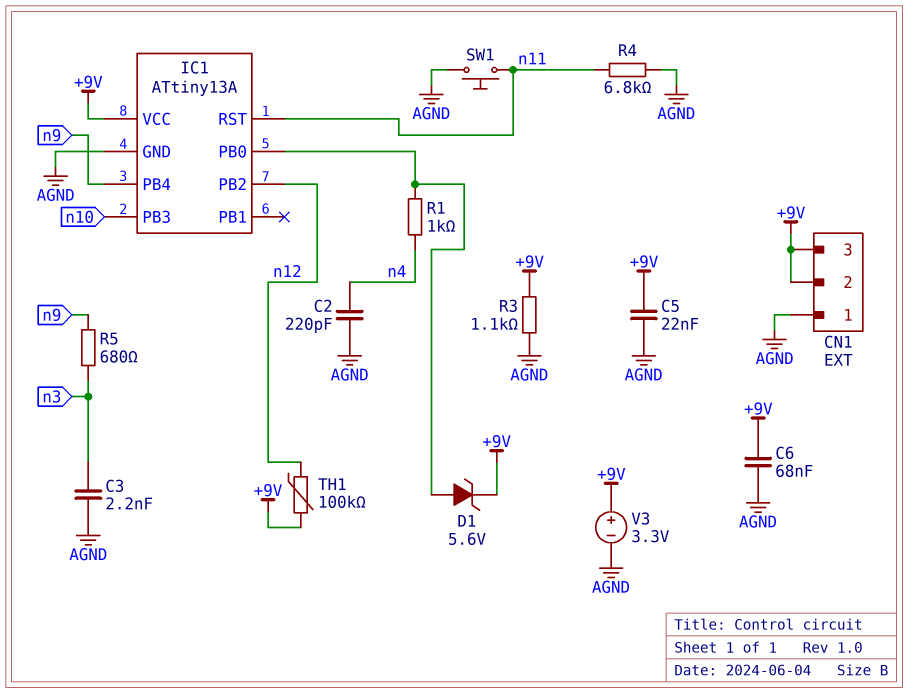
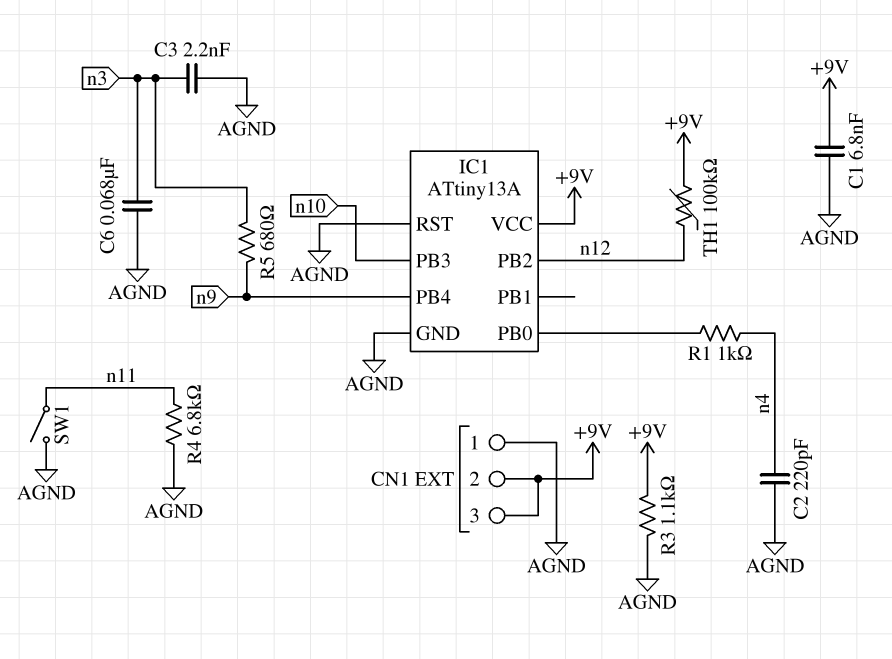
C1: none -> 6.8nF (+9V, AGND)
C5: 22nF (+9V, AGND) -> none
C6: 68nF (+9V, AGND) -> 68nF (AGND, n3)
D1: zener 5.6V (A IC1/PB0, K +9V) -> none
IC1 pin RST: n11 -> AGND
SW1: button (AGND, n11) -> switch (AGND, n11)
V3: 3.3V (plus +9V, minus AGND) -> none

